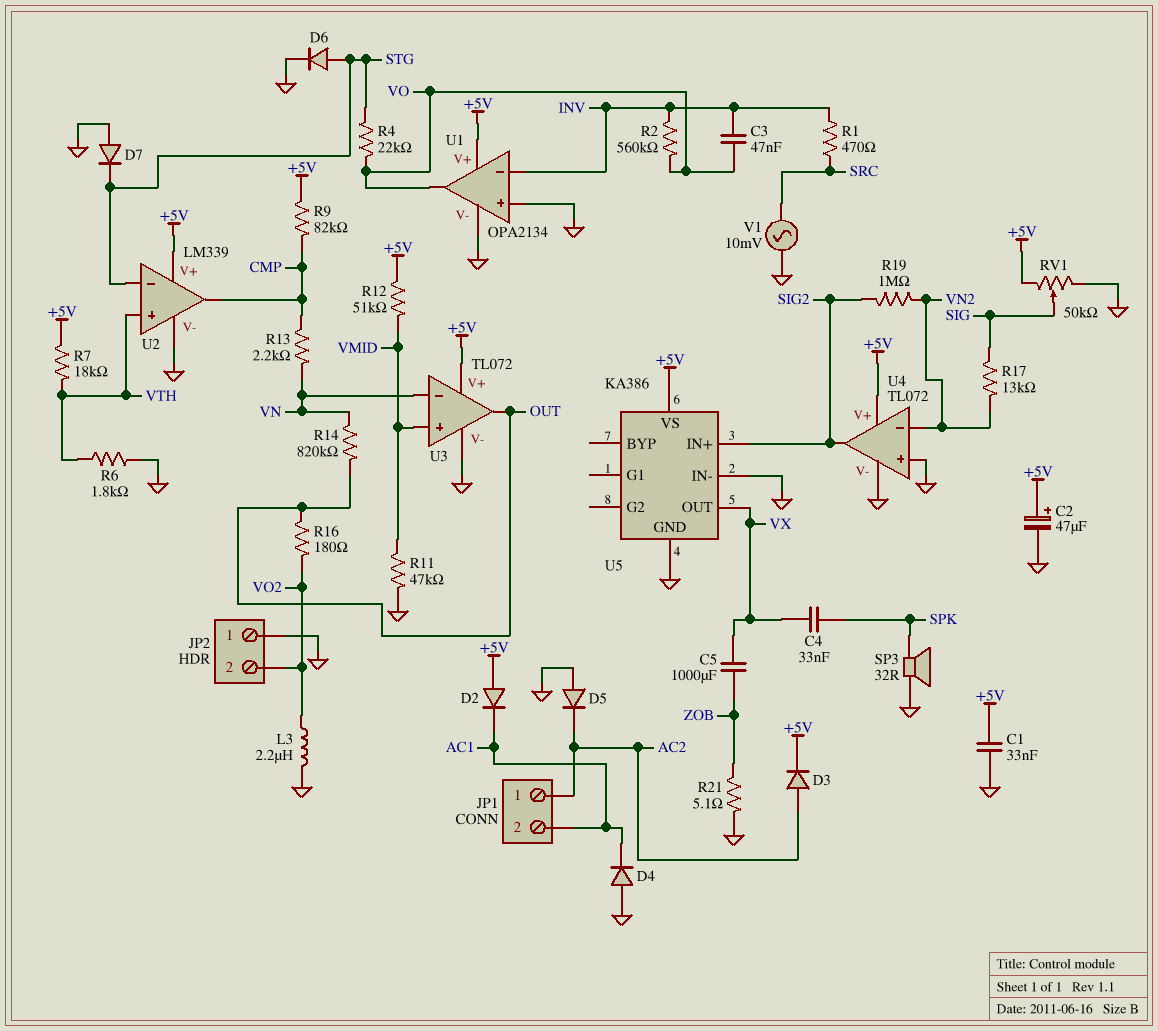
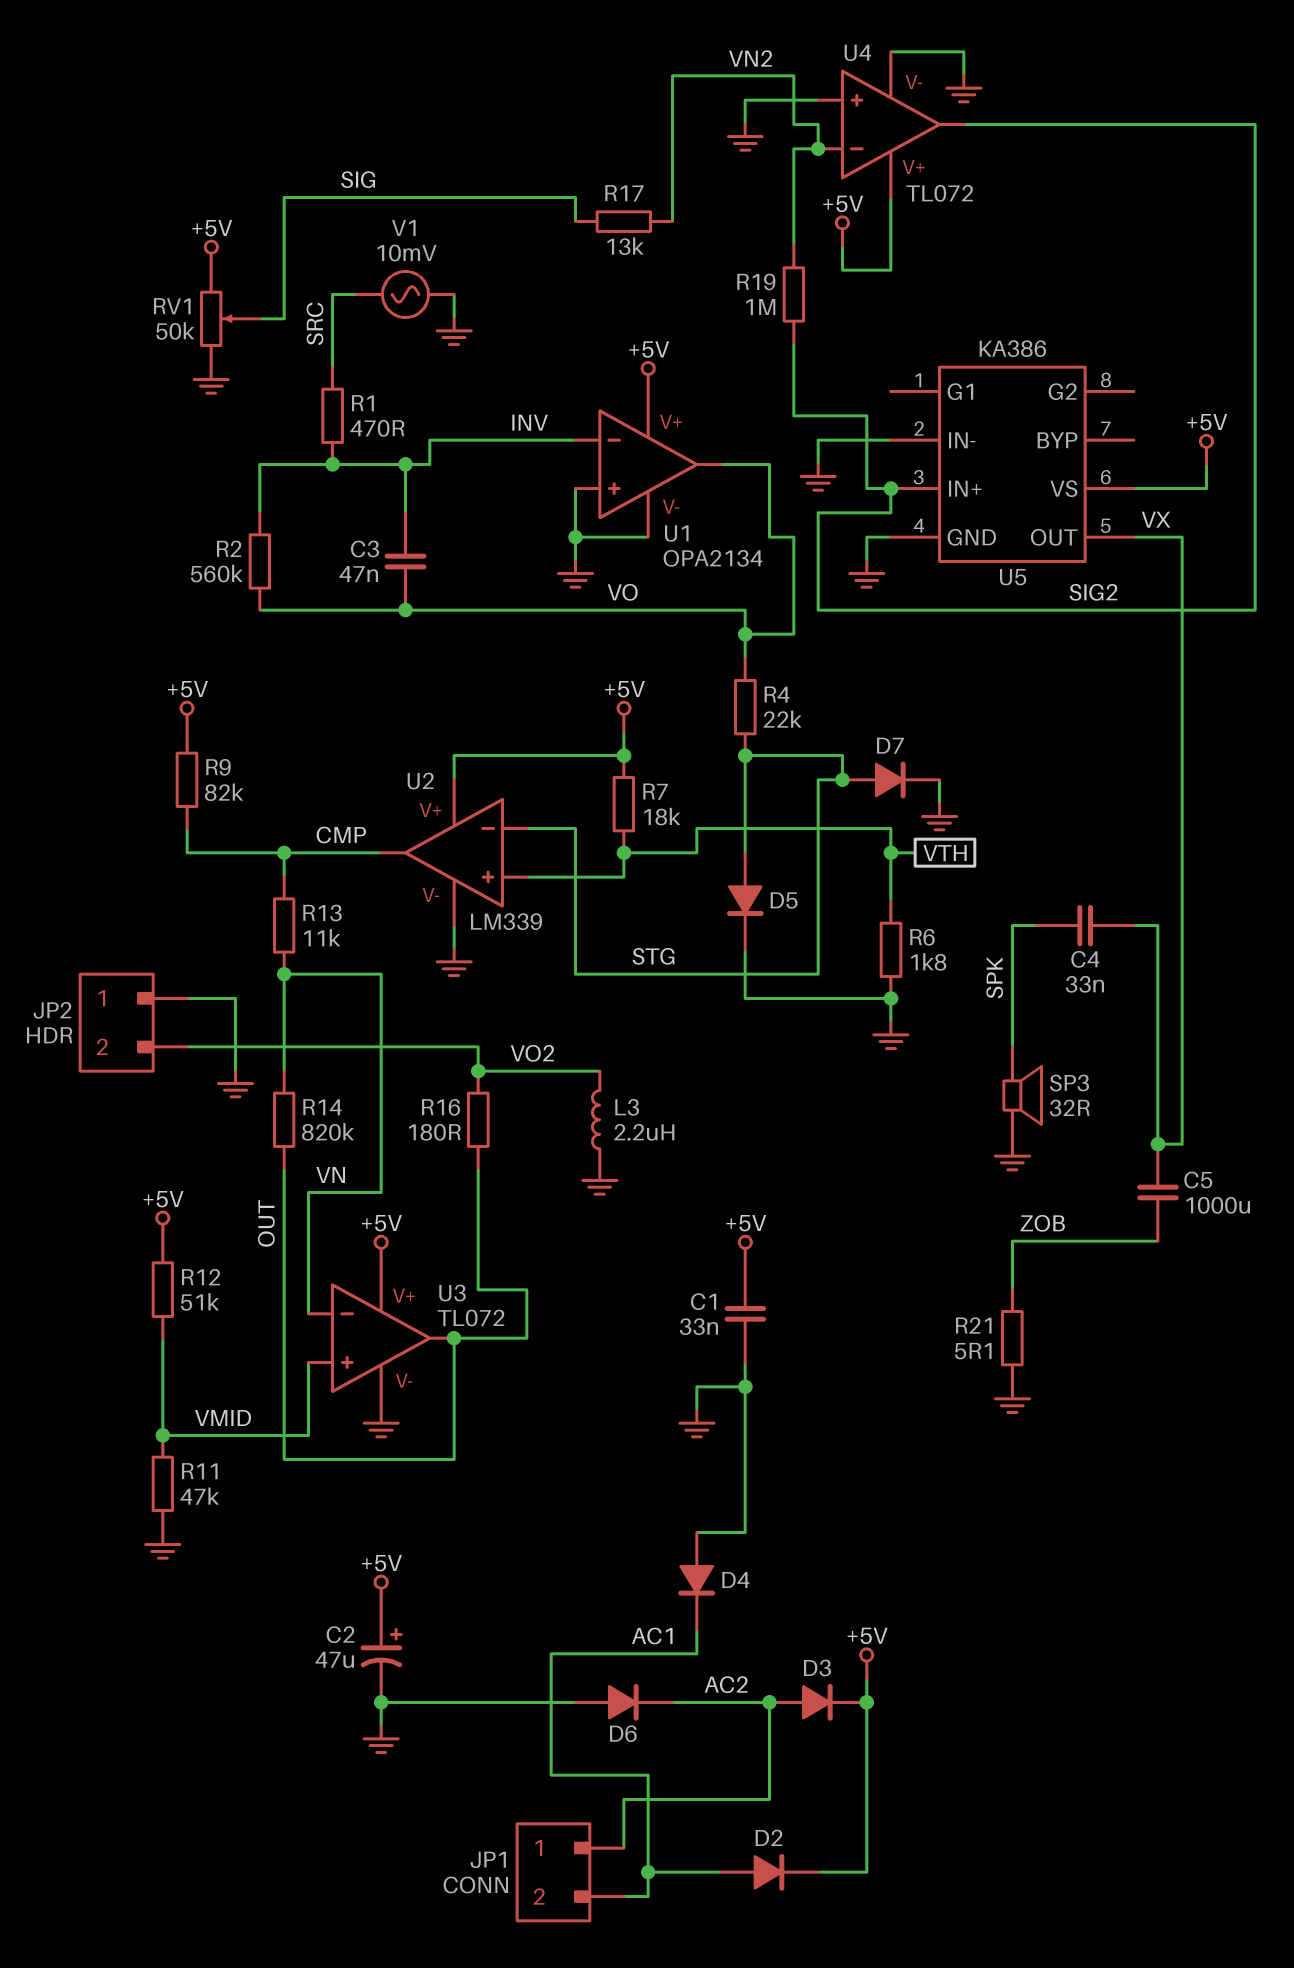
D2: diode (A +5V, K AC1) -> diode (A AC1, K +5V)
D5: diode (A GND, K AC2) -> diode (A STG, K GND)
D6: diode (A STG, K GND) -> diode (A GND, K AC2)
D7: diode (A GND, K STG) -> diode (A STG, K GND)
R13: 2.2k (CMP, VN) -> 11k (CMP, VN)

